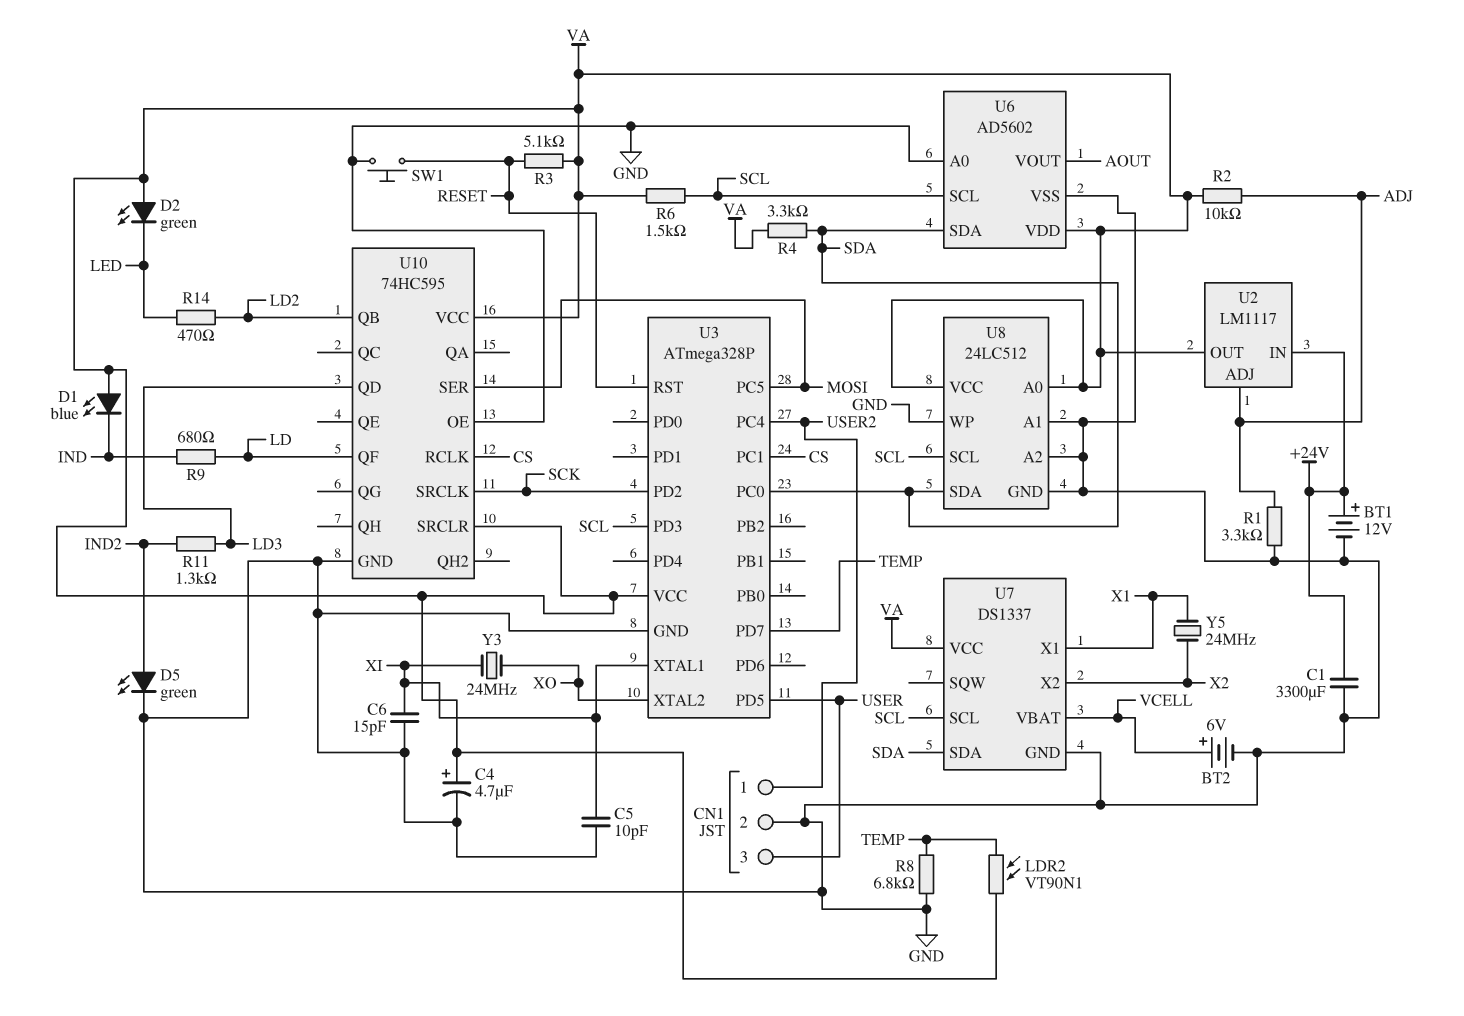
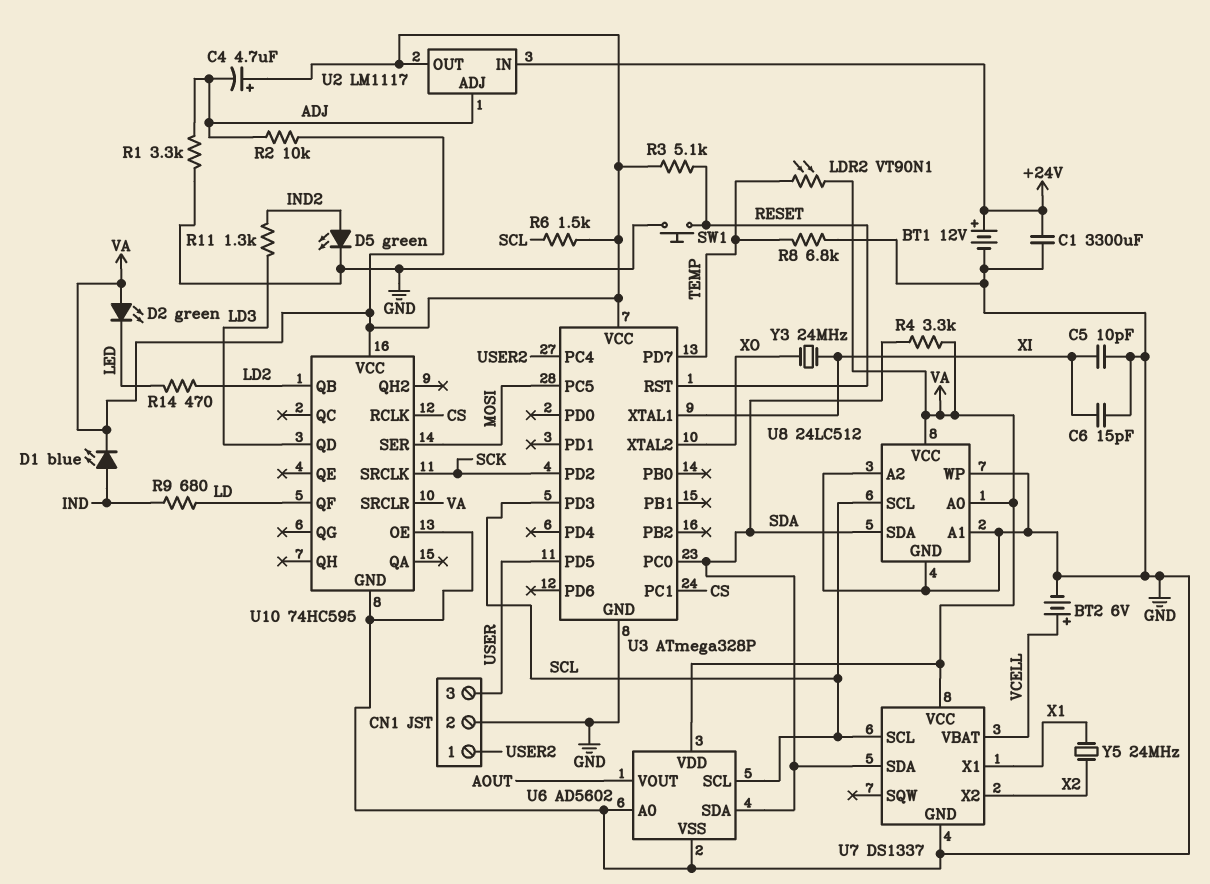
C4: 4.7uF (plus VA, minus GND) -> 4.7uF (plus VA, minus ADJ)
D1: LED blue (A VA, K IND) -> LED blue (A IND, K VA)

